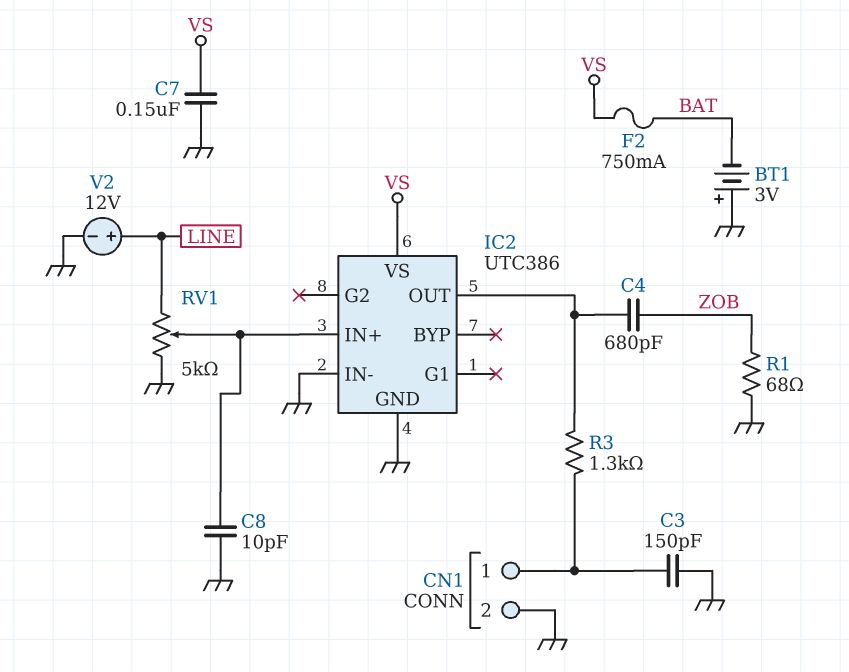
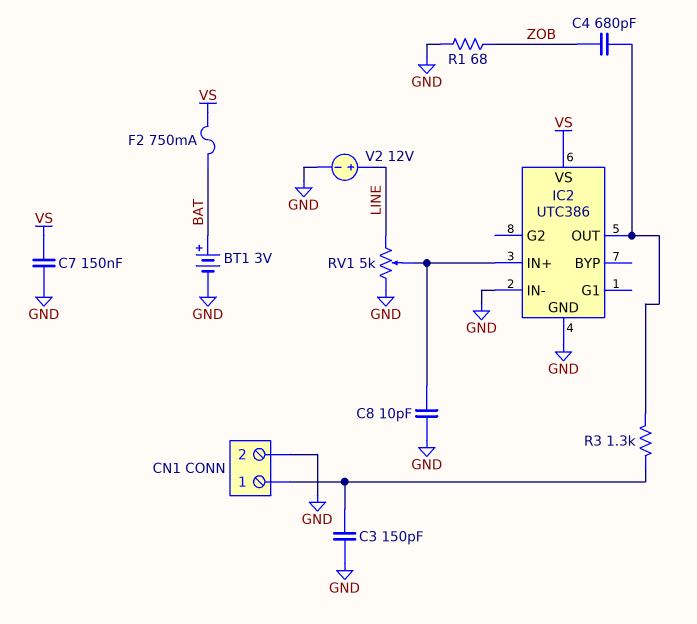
BT1: 3V (plus GND, minus BAT) -> 3V (plus BAT, minus GND)

